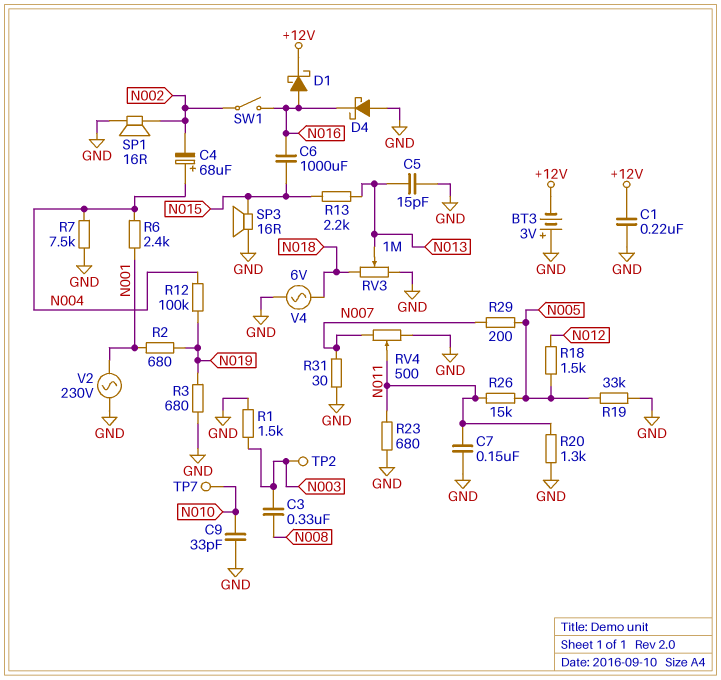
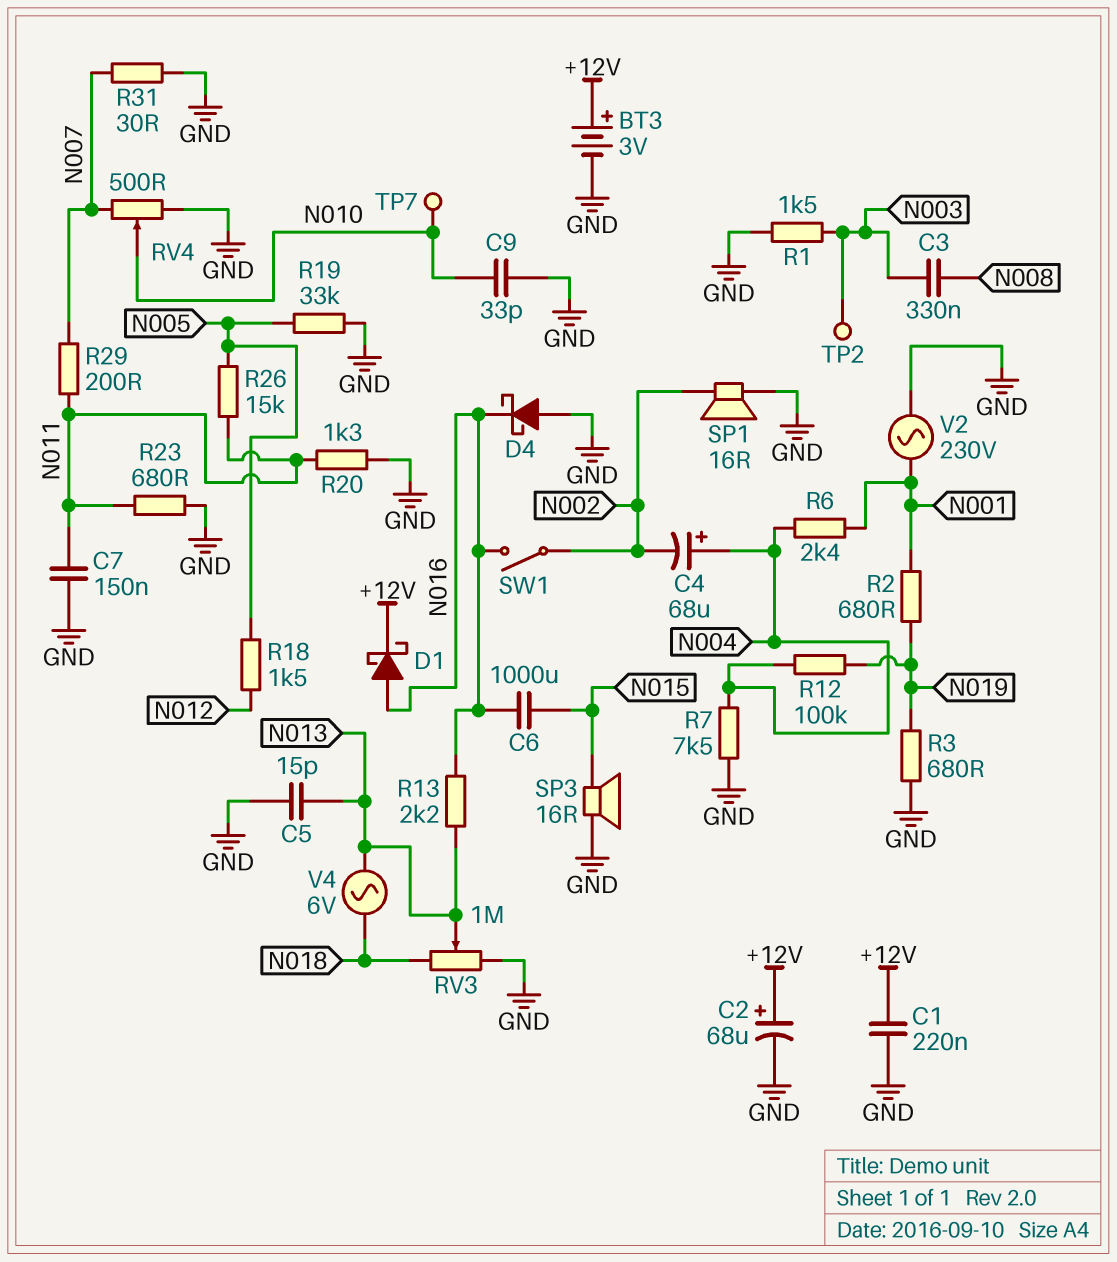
BT3: 3V (plus GND, minus +12V) -> 3V (plus +12V, minus GND)
C2: none -> 68uF (plus +12V, minus GND)
R13: 2.2k (N013, N015) -> 2.2k (N013, N016)
R29: 200 (N005, N007) -> 200 (N007, N011)
RV4: 500 (GND, N007, wiper N011) -> 500 (GND, N007, wiper N010)
V4: AC 6V (GND, N018) -> AC 6V (N013, N018)

